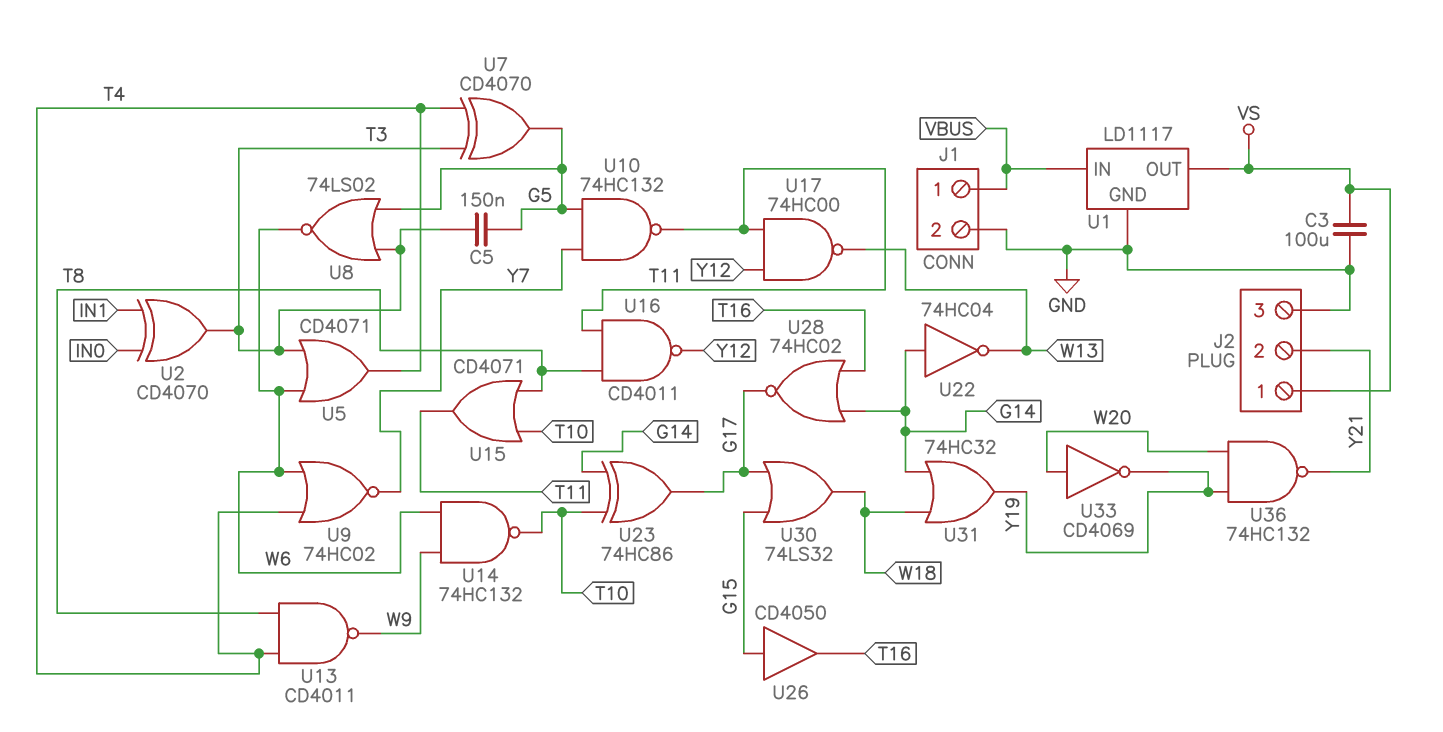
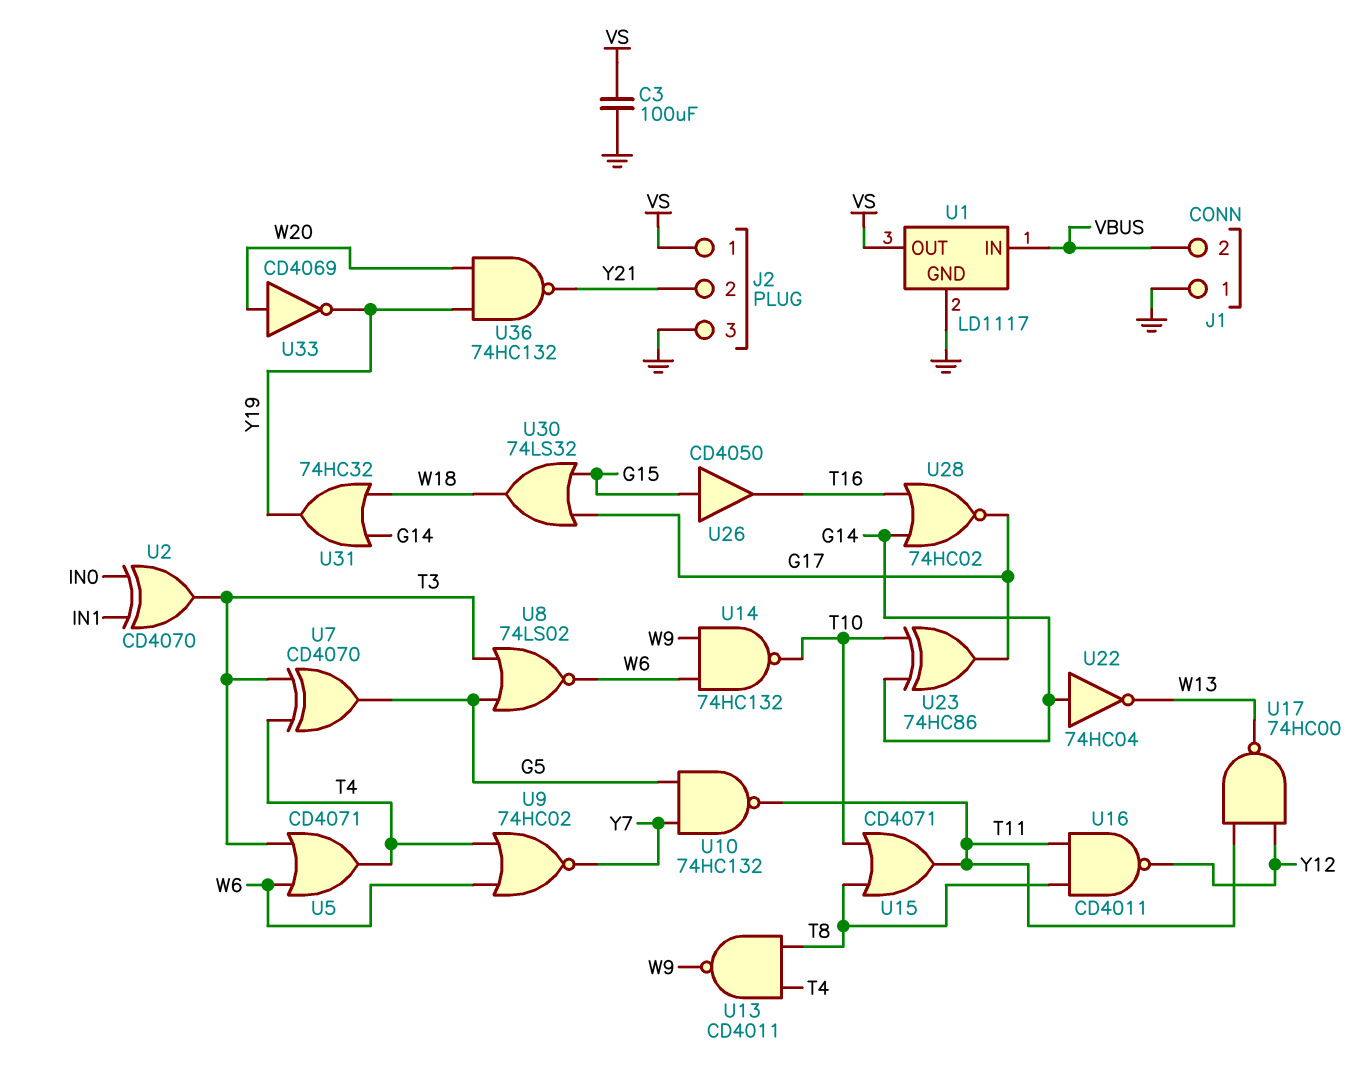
C5: 150nF (G5, T3) -> none
J1 pin 1: VBUS -> GND
J1 pin 2: GND -> VBUS

